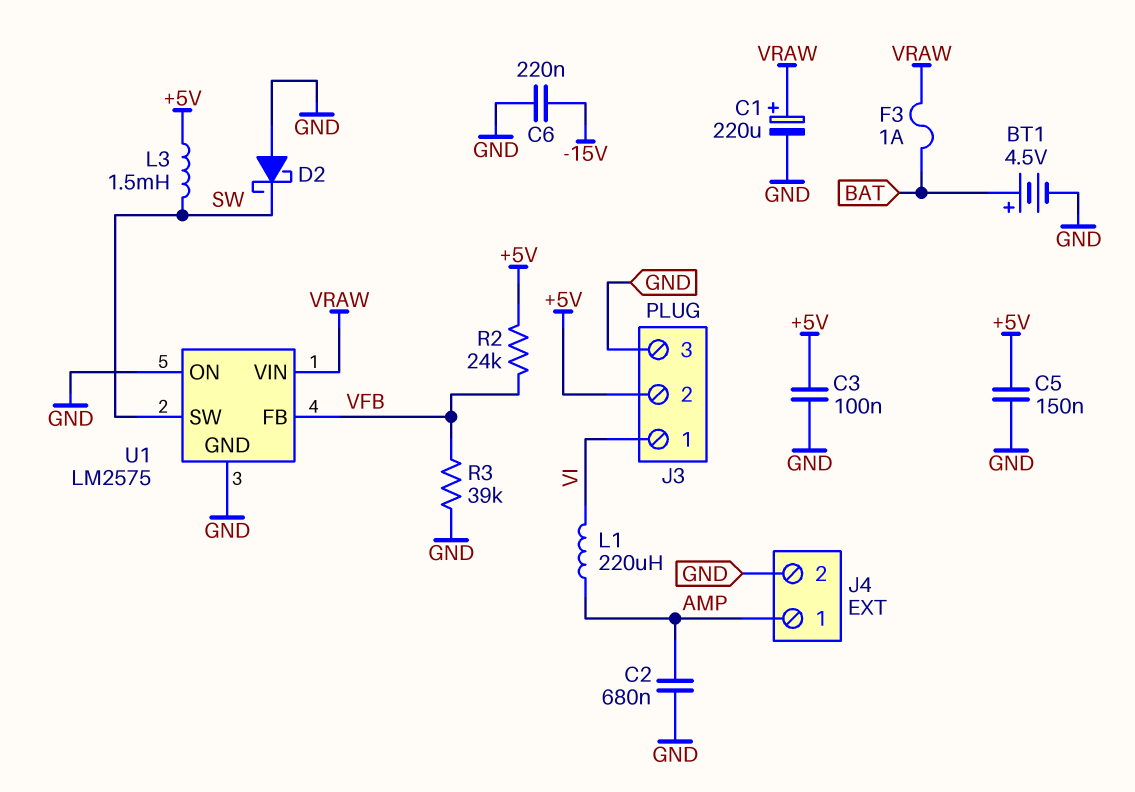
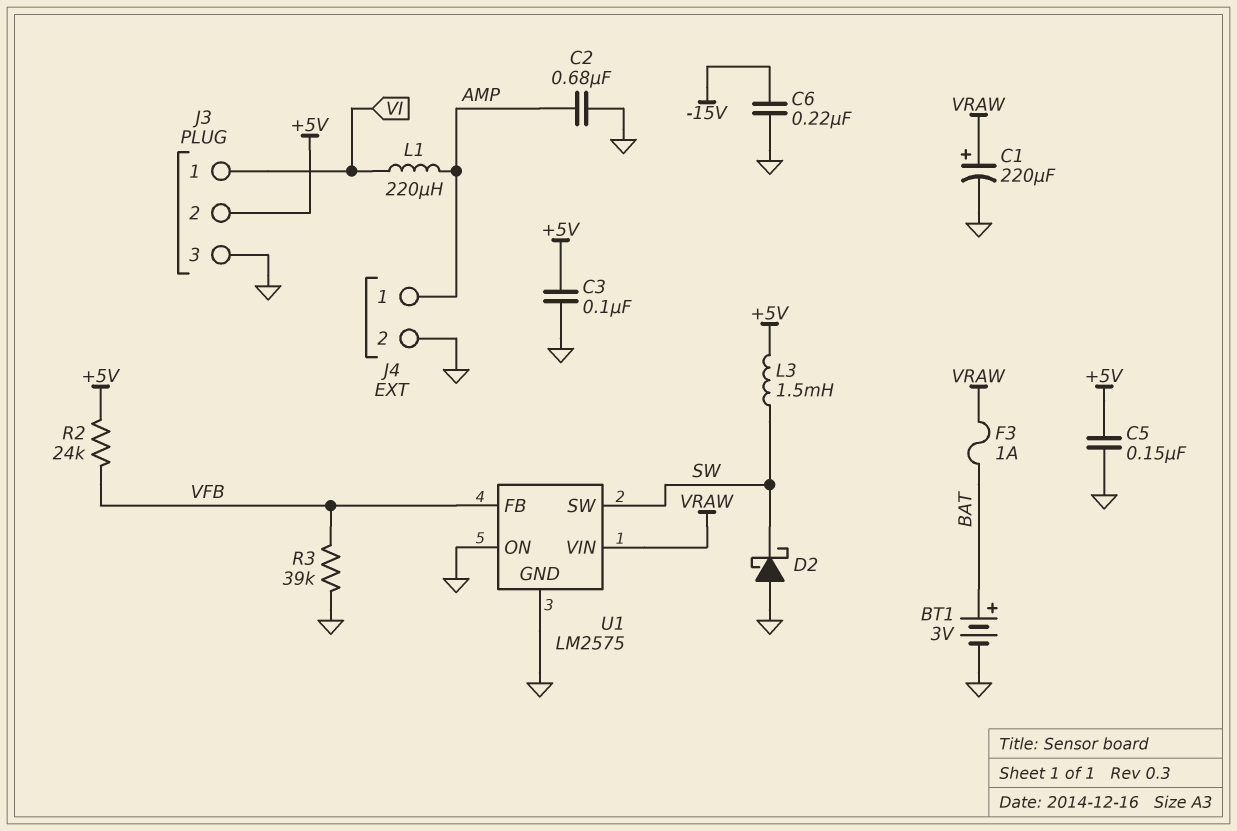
BT1: 4.5V (plus BAT, minus GND) -> 3V (plus BAT, minus GND)

